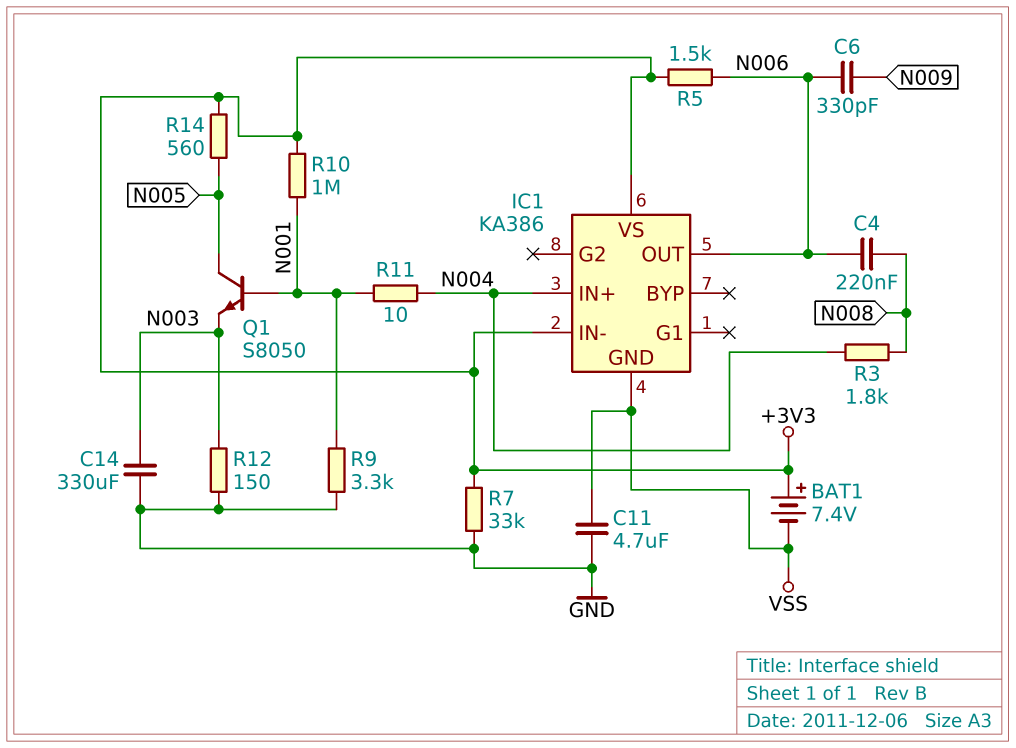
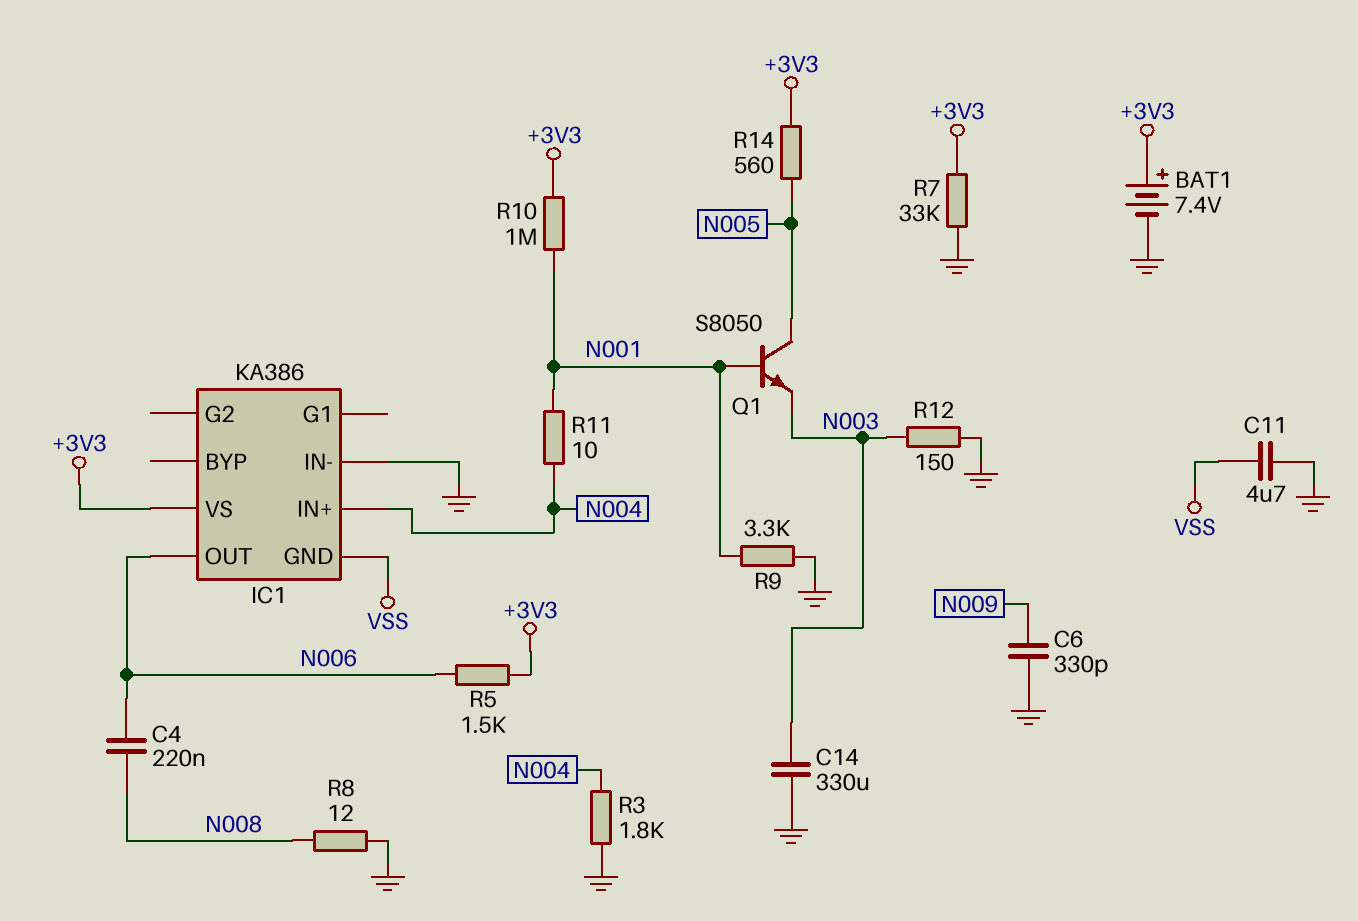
BAT1: 7.4V (plus +3V3, minus VSS) -> 7.4V (plus +3V3, minus GND)
C6: 330pF (N006, N009) -> 330pF (GND, N009)
IC1 pin IN-: +3V3 -> GND
R3: 1.8k (N004, N008) -> 1.8k (GND, N004)
R8: none -> 12 (GND, N008)

